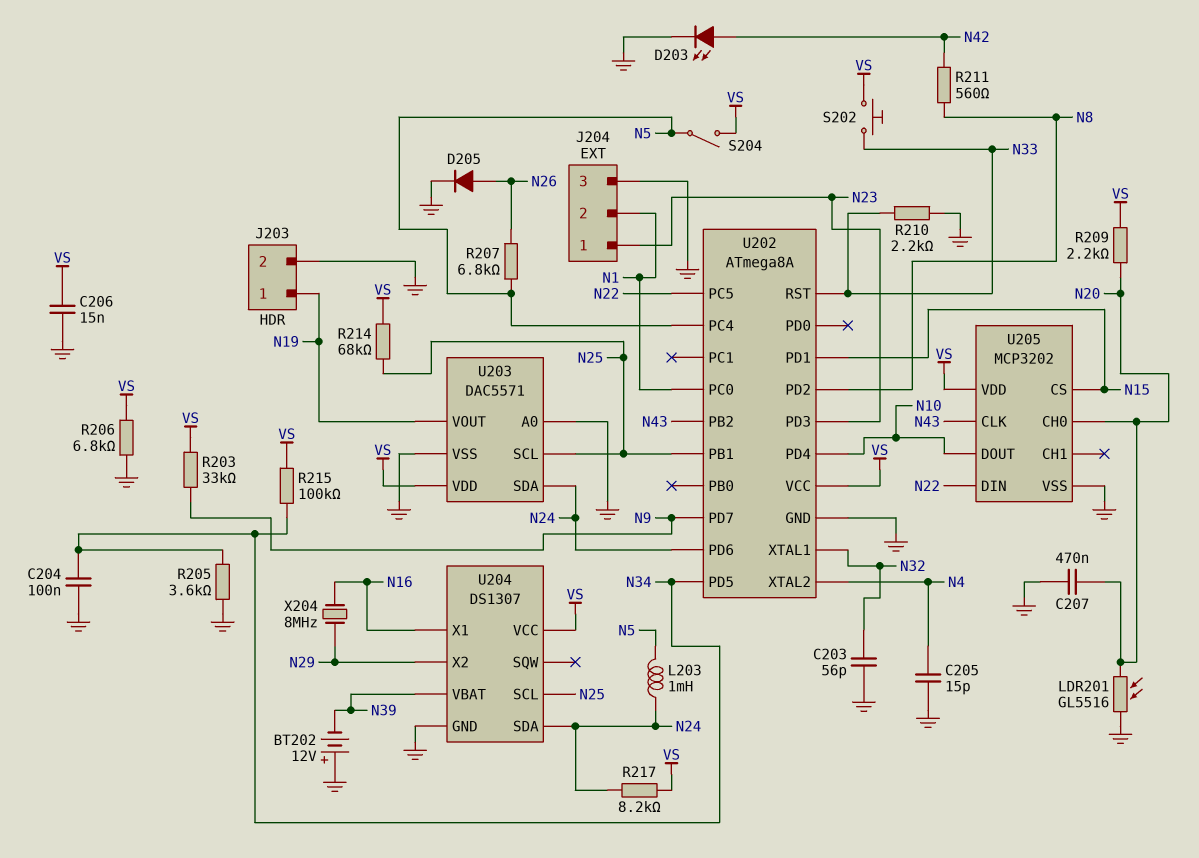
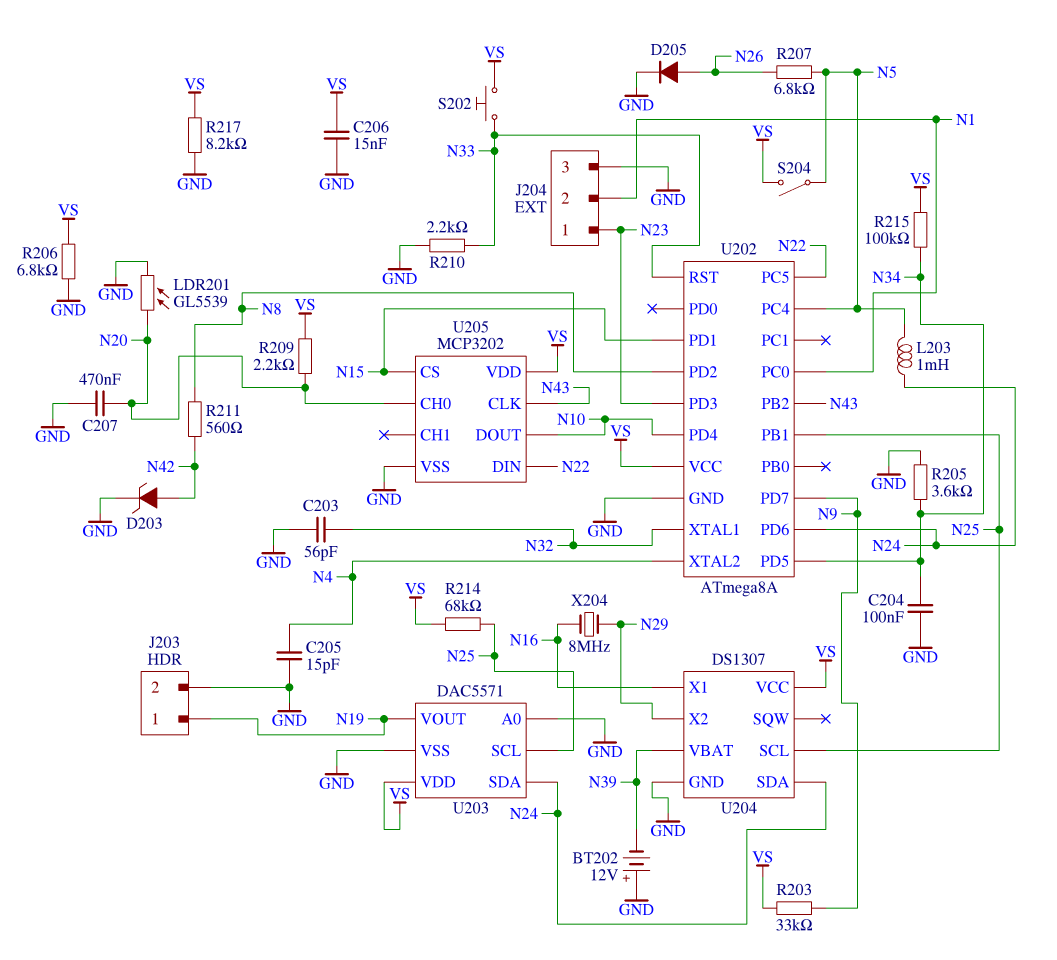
D203: LED (A N42, K GND) -> zener (A N42, K GND)
LDR201: GL5516 (GND, N20) -> GL5539 (GND, N20)
R217: 8.2k (N24, VS) -> 8.2k (GND, VS)

